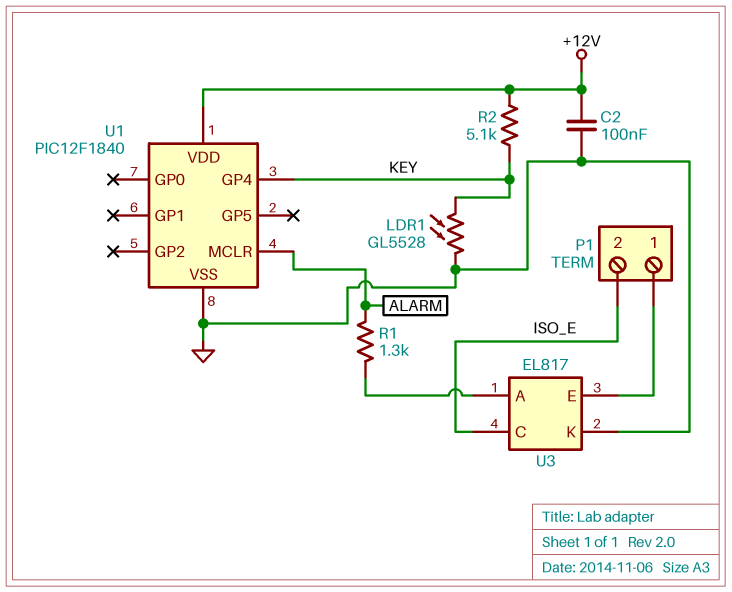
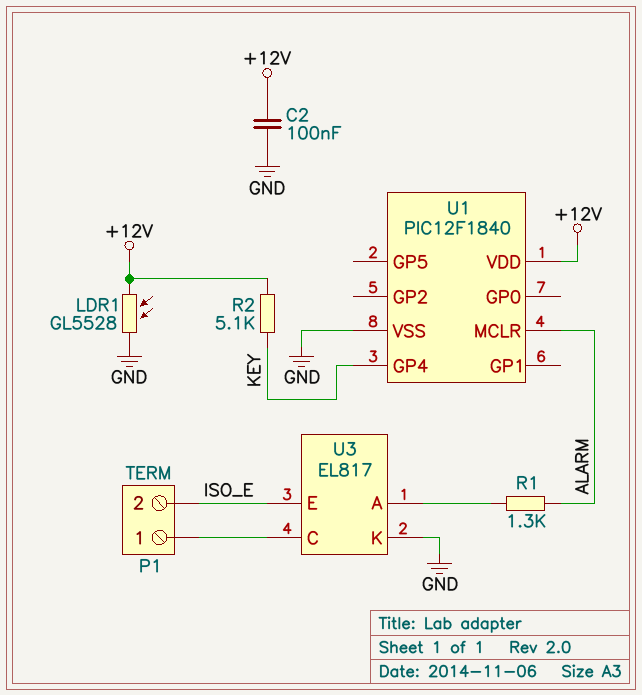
LDR1: GL5528 (GND, KEY) -> GL5528 (+12V, GND)
U3 pin C: ISO_E -> P1/1
U3 pin E: P1/1 -> ISO_E

